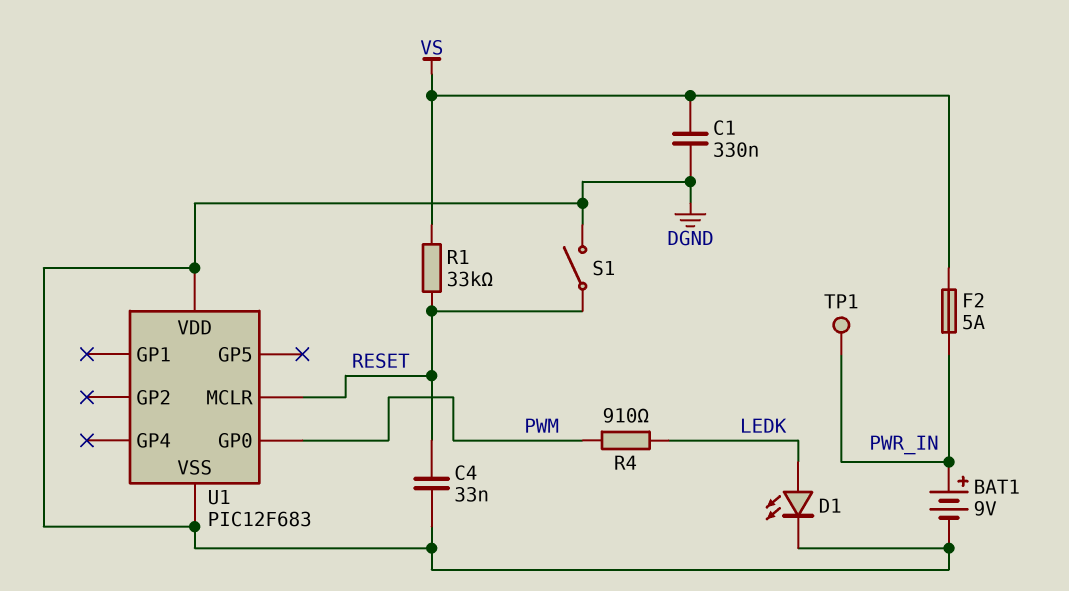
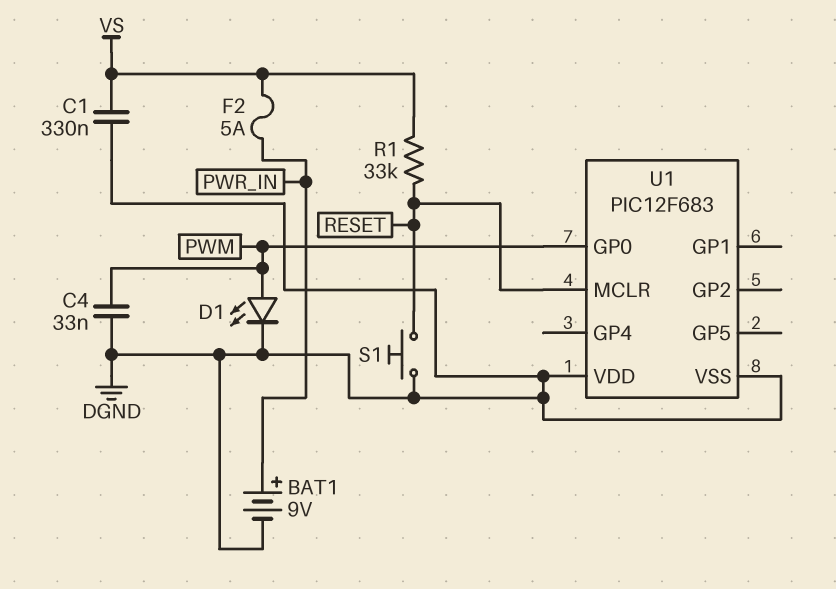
C4: 33nF (DGND, RESET) -> 33nF (DGND, PWM)
D1: LED (A LEDK, K DGND) -> LED (A PWM, K DGND)
R4: 910 (LEDK, PWM) -> none
S1: switch (DGND, RESET) -> button (DGND, RESET)
TP1: test point (PWR_IN) -> none

